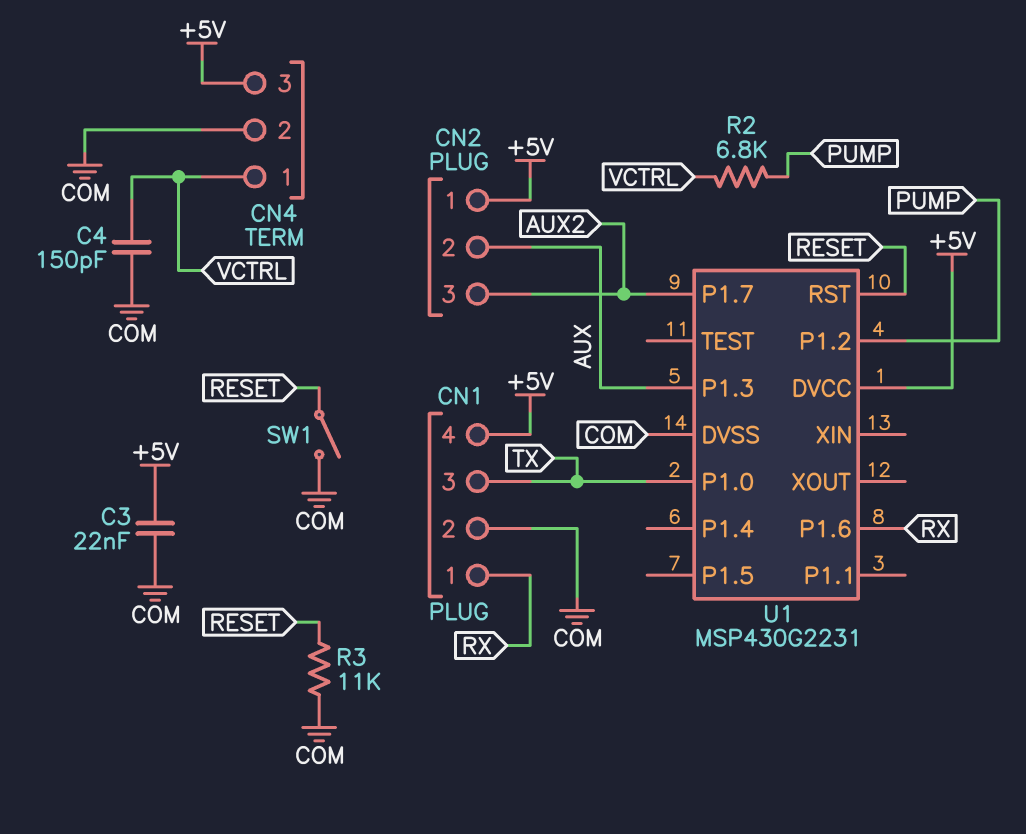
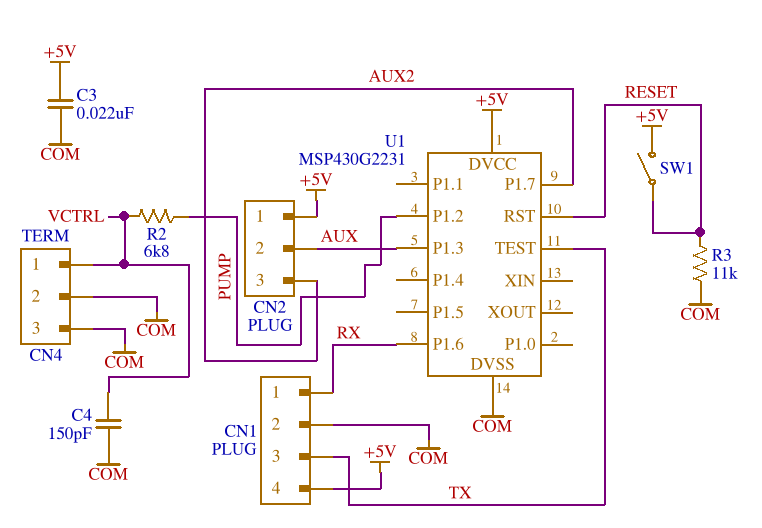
CN4 pin 3: +5V -> COM
SW1: switch (COM, RESET) -> switch (+5V, RESET)
U1 pin P1.0: TX -> none
U1 pin TEST: none -> TX

